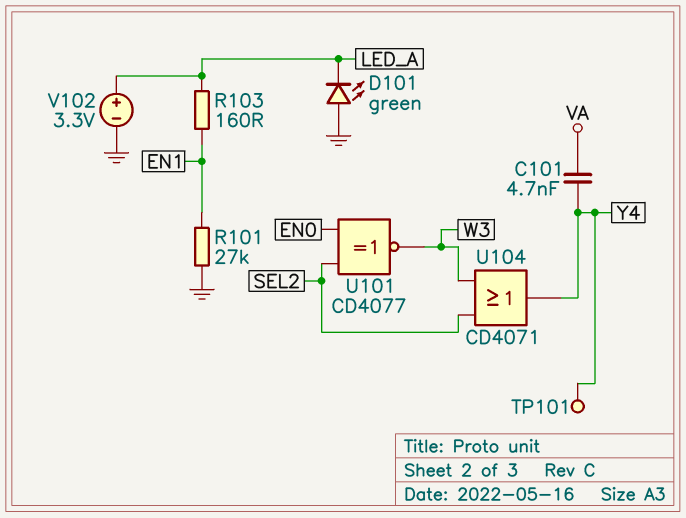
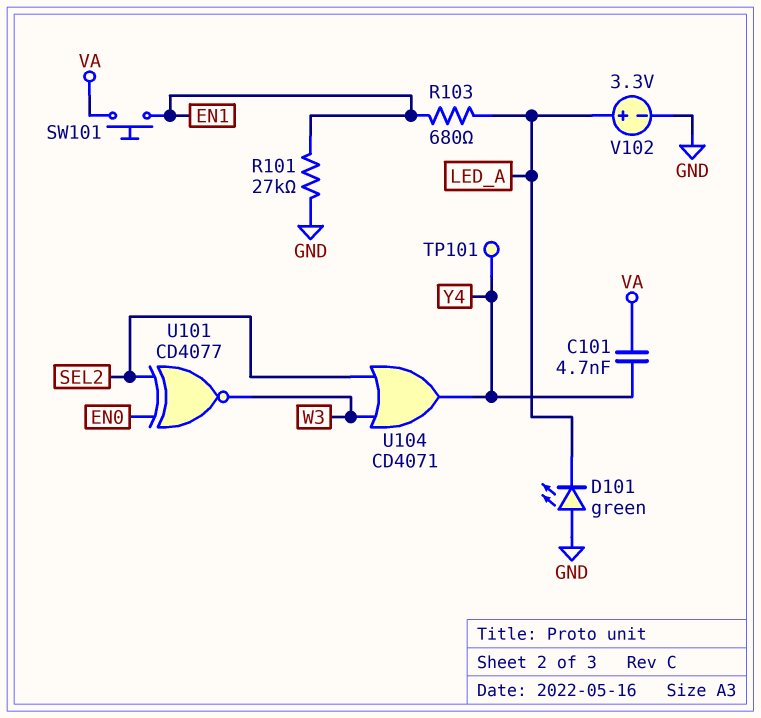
R103: 160 (EN1, LED_A) -> 680 (EN1, LED_A)
SW101: none -> button (EN1, VA)

